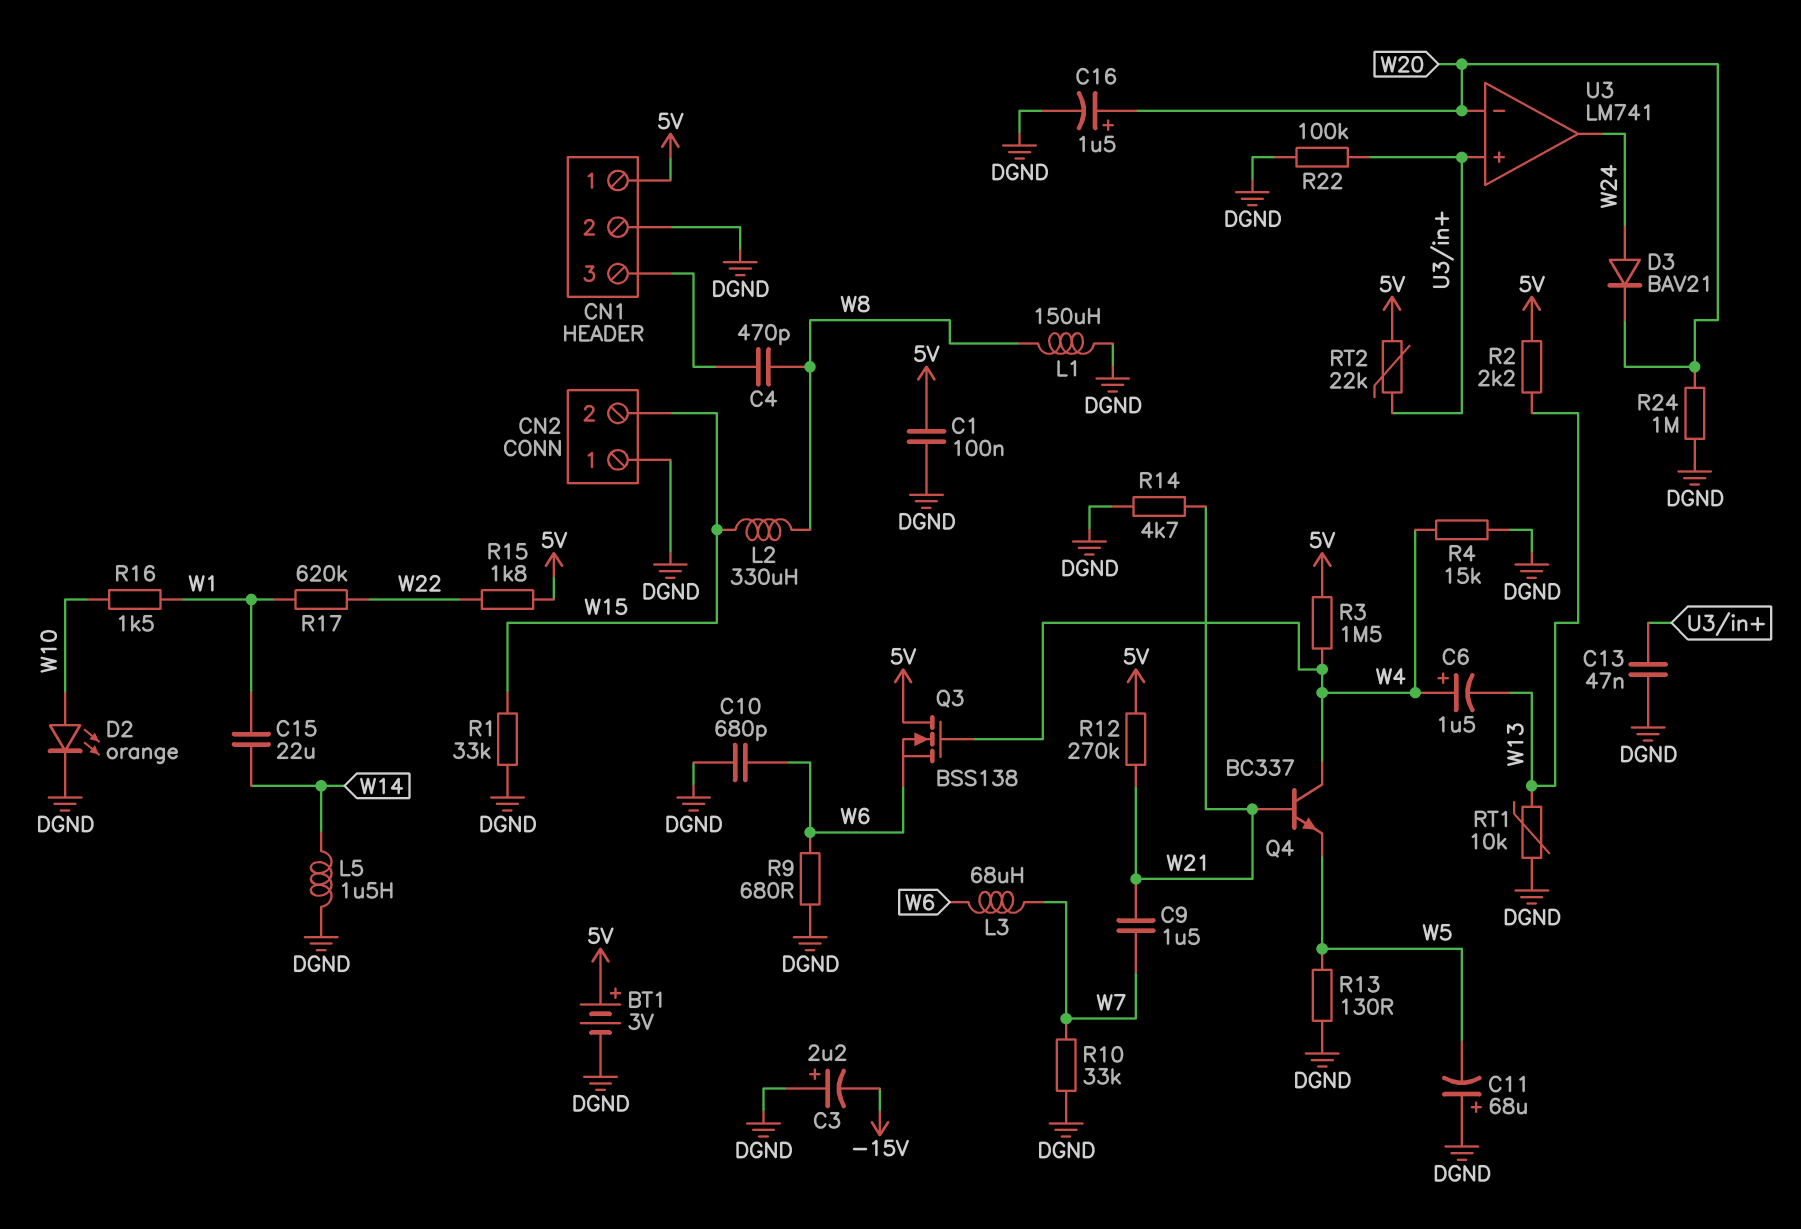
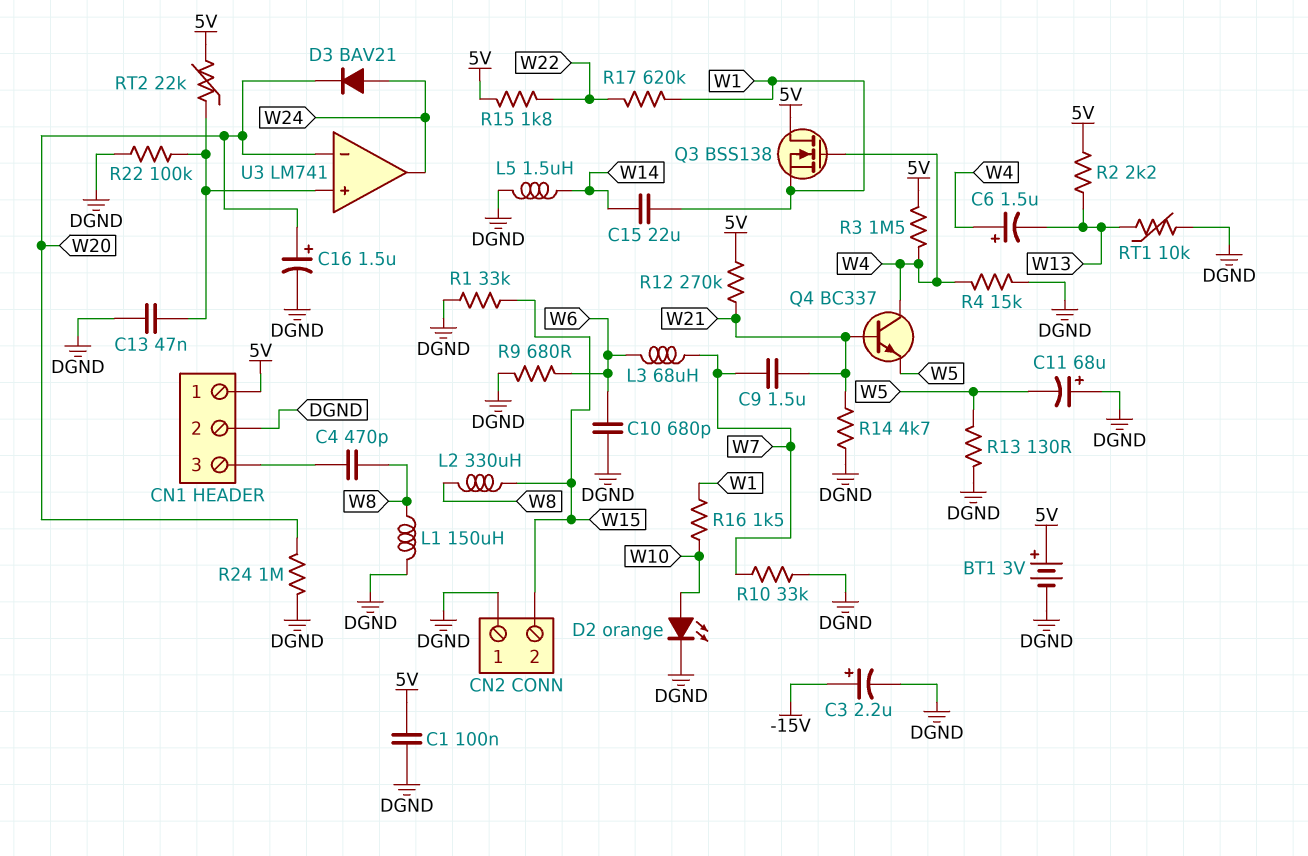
C3: 2.2uF (plus DGND, minus -15V) -> 2.2uF (plus -15V, minus DGND)
Q3: NMOS BSS138 (G W4, D 5V, S W6) -> NMOS BSS138 (G W4, D 5V, S W1)

